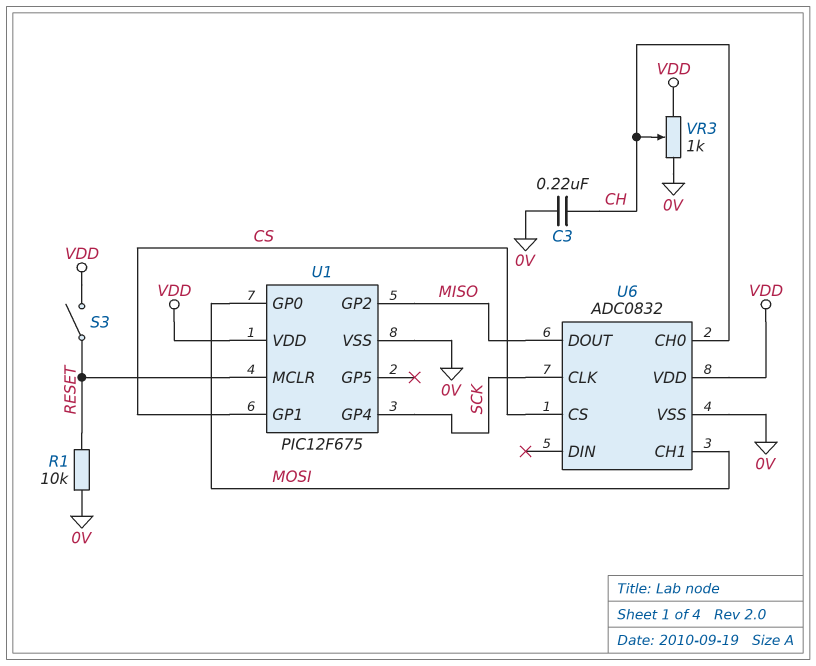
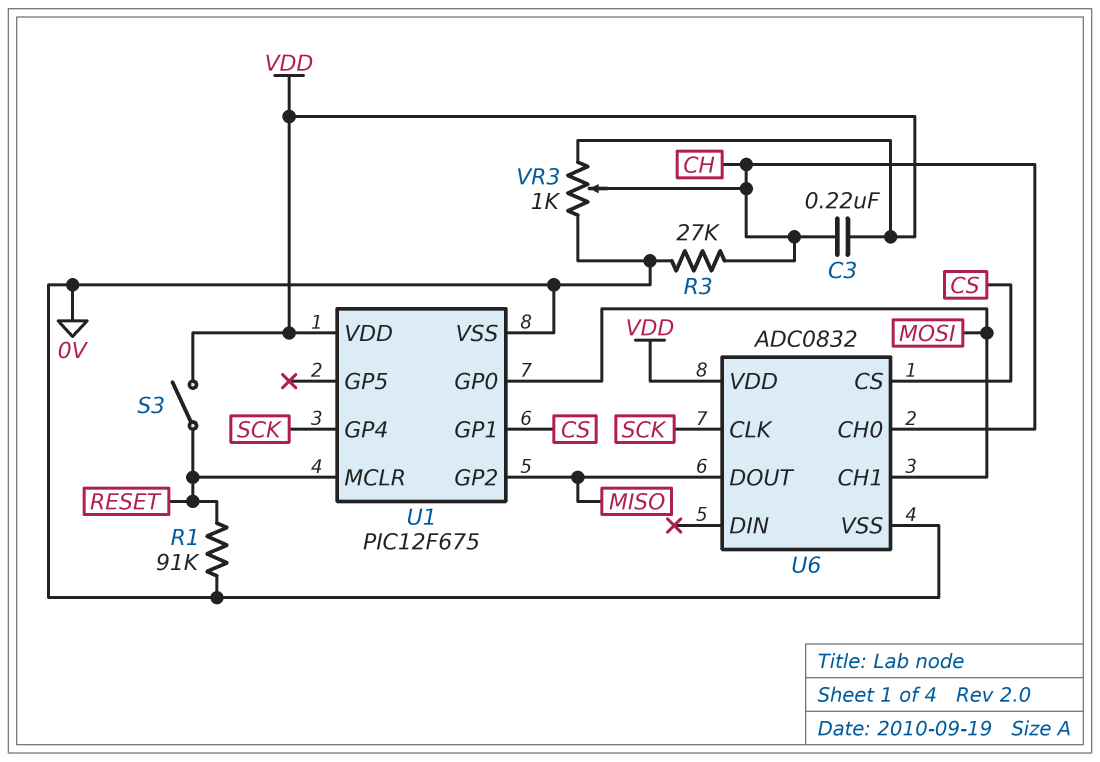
C3: 220nF (0V, CH) -> 220nF (CH, VDD)
R1: 10k (0V, RESET) -> 91k (0V, RESET)
R3: none -> 27k (0V, CH)

